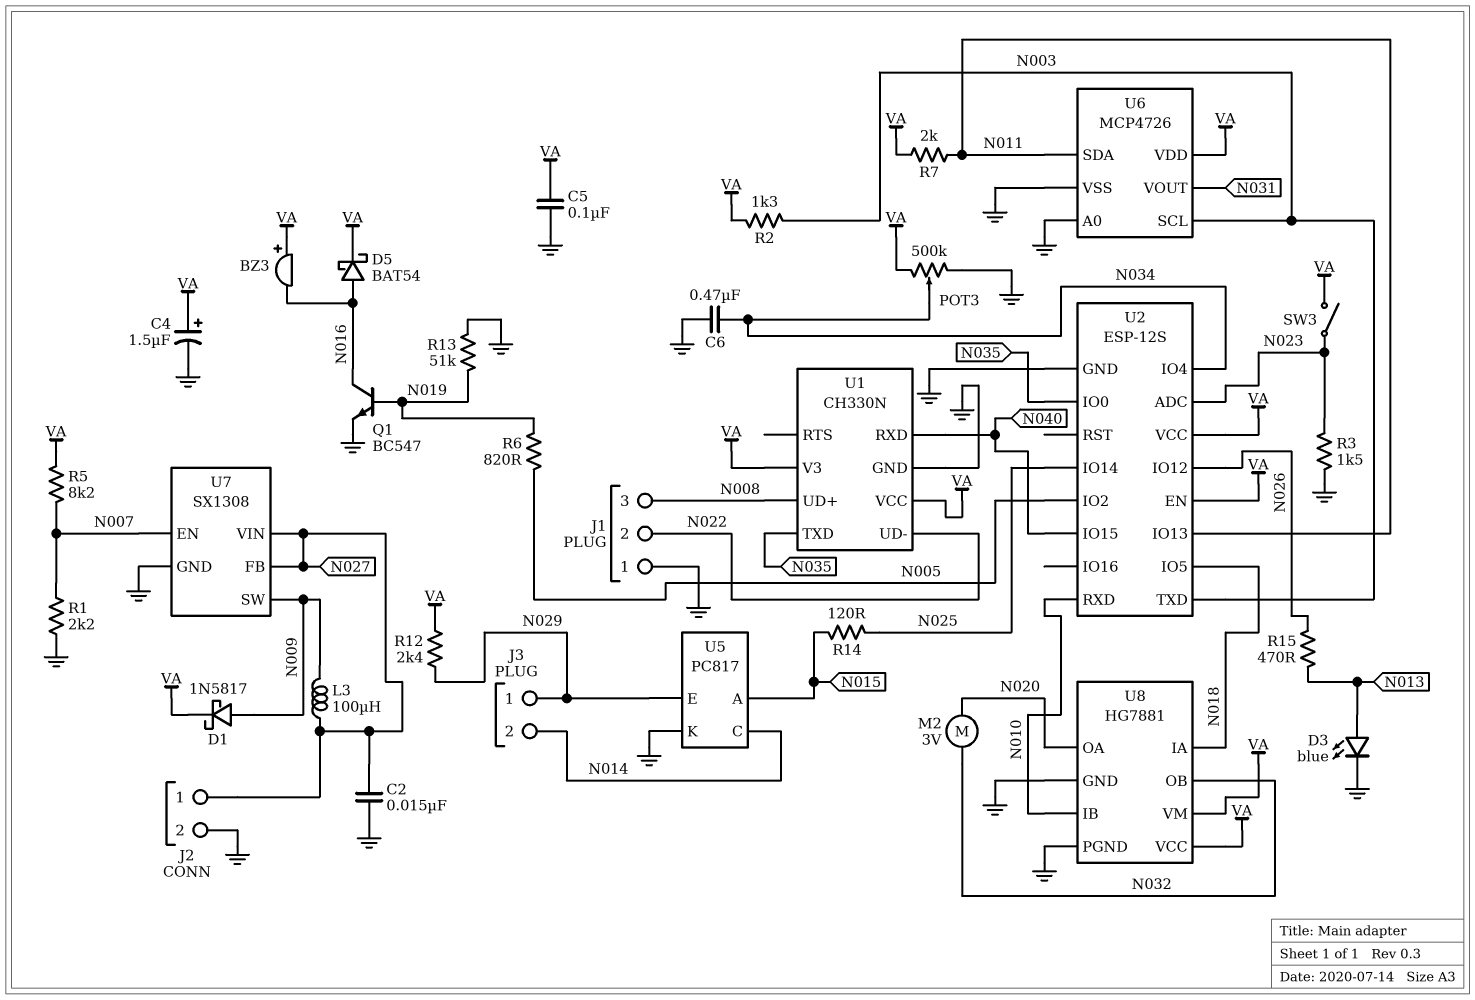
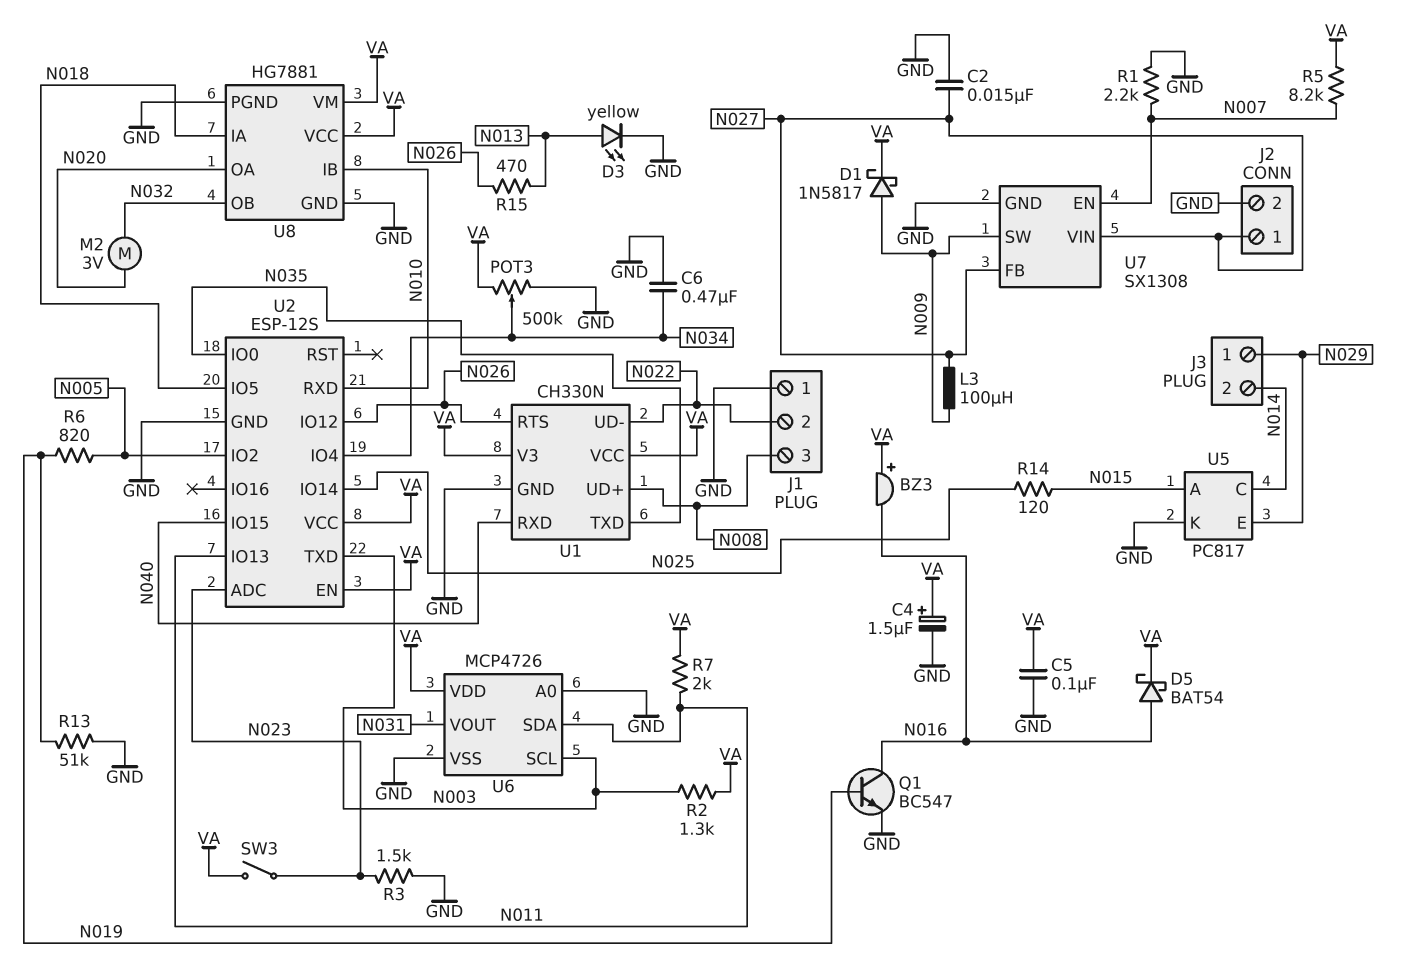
D3: LED blue (A N013, K GND) -> LED yellow (A N013, K GND)
R12: 2.4k (N029, VA) -> none
U1 pin RTS: none -> N026

